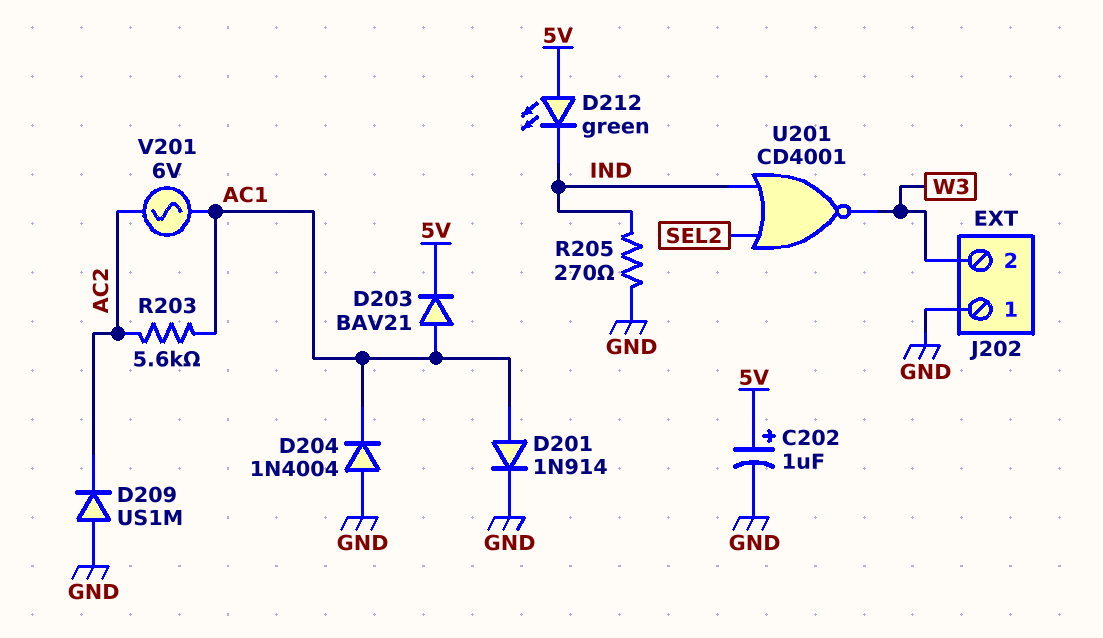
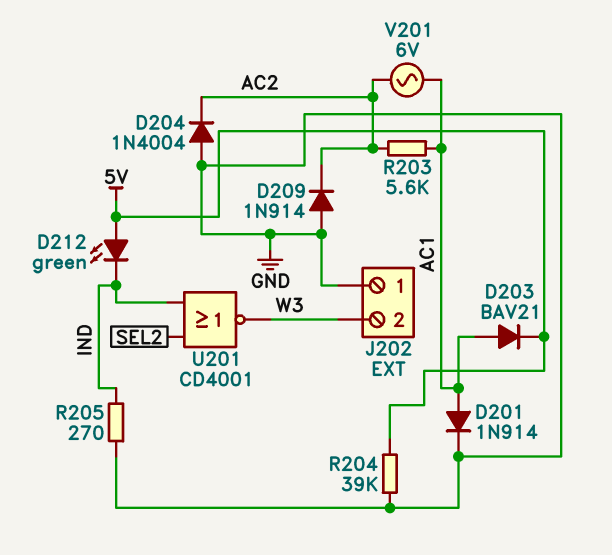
C202: 1uF (plus 5V, minus GND) -> none
D204: diode 1N4004 (A GND, K AC1) -> diode 1N4004 (A GND, K AC2)
D209: diode US1M (A GND, K AC2) -> diode 1N914 (A GND, K AC2)
R204: none -> 39k (5V, GND)

